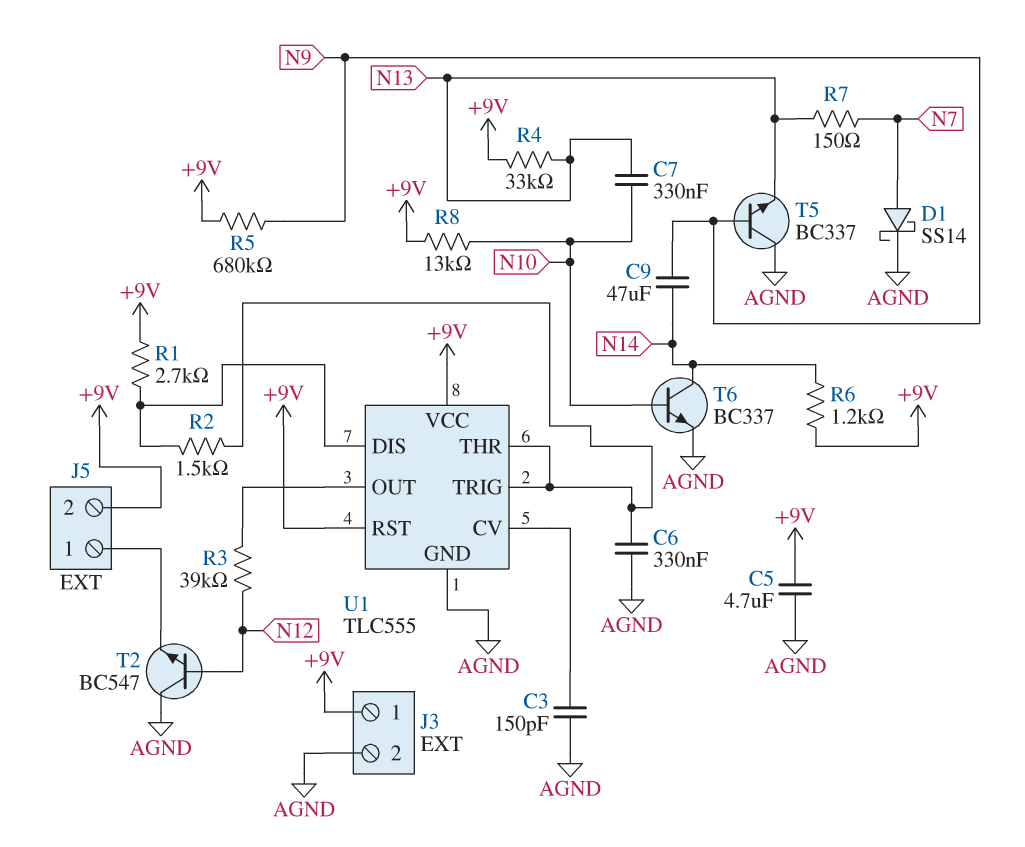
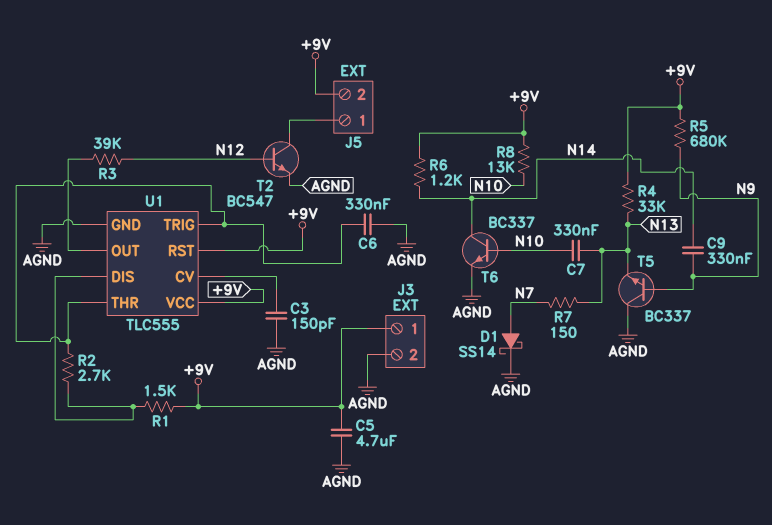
C9: 47uF (N9, N14) -> 330nF (N9, N14)
R1: 2.7k (+9V, U1/DIS) -> 1.5k (+9V, U1/DIS)
R2: 1.5k (U1/DIS, U1/THR) -> 2.7k (U1/DIS, U1/THR)
T2: NPN BC547 (B N12, C AGND, E J5/1) -> NPN BC547 (B N12, C J5/1, E AGND)

